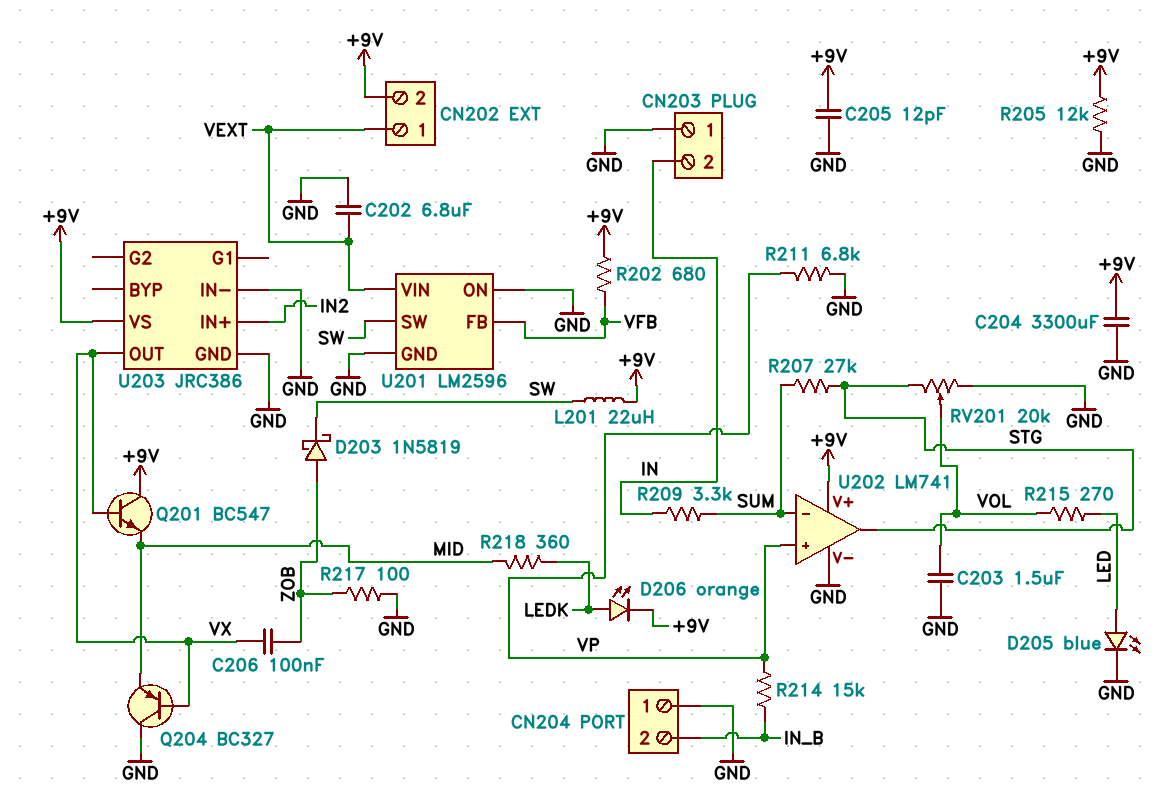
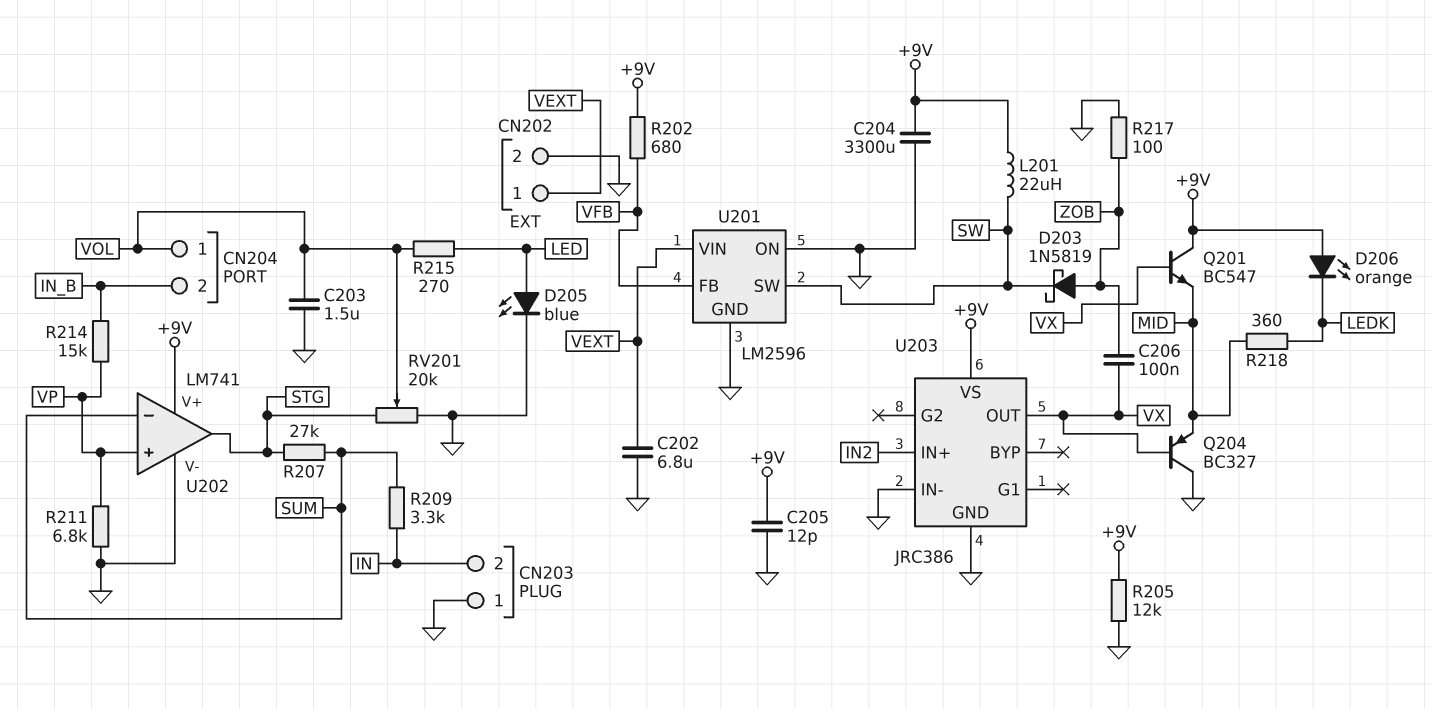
CN202 pin 2: +9V -> GND
CN204 pin 1: GND -> VOL
D206: LED orange (A LEDK, K +9V) -> LED orange (A +9V, K LEDK)

